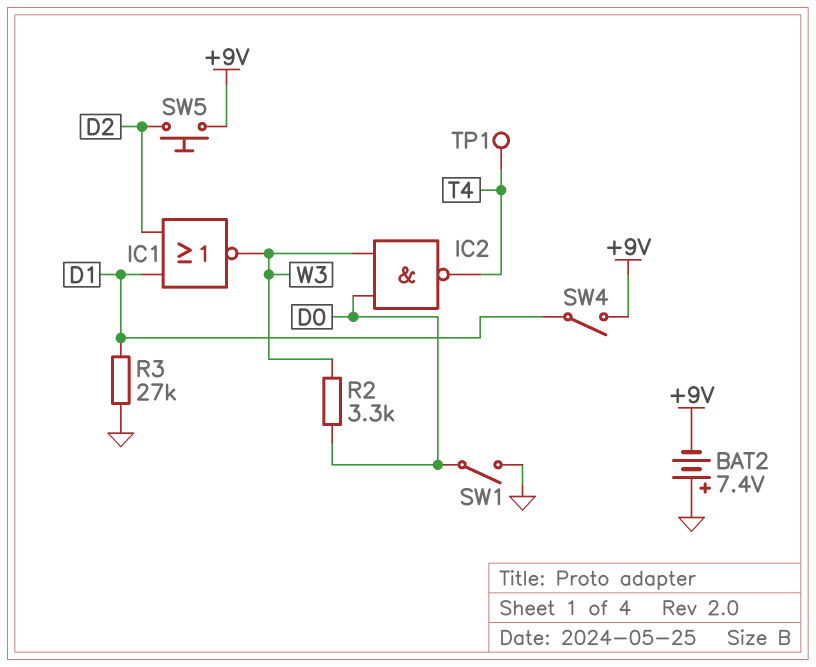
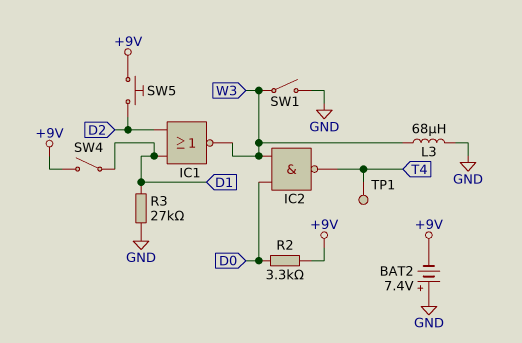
L3: none -> 68uH (GND, W3)
R2: 3.3k (D0, W3) -> 3.3k (+9V, D0)
SW1: switch (D0, GND) -> switch (GND, W3)

